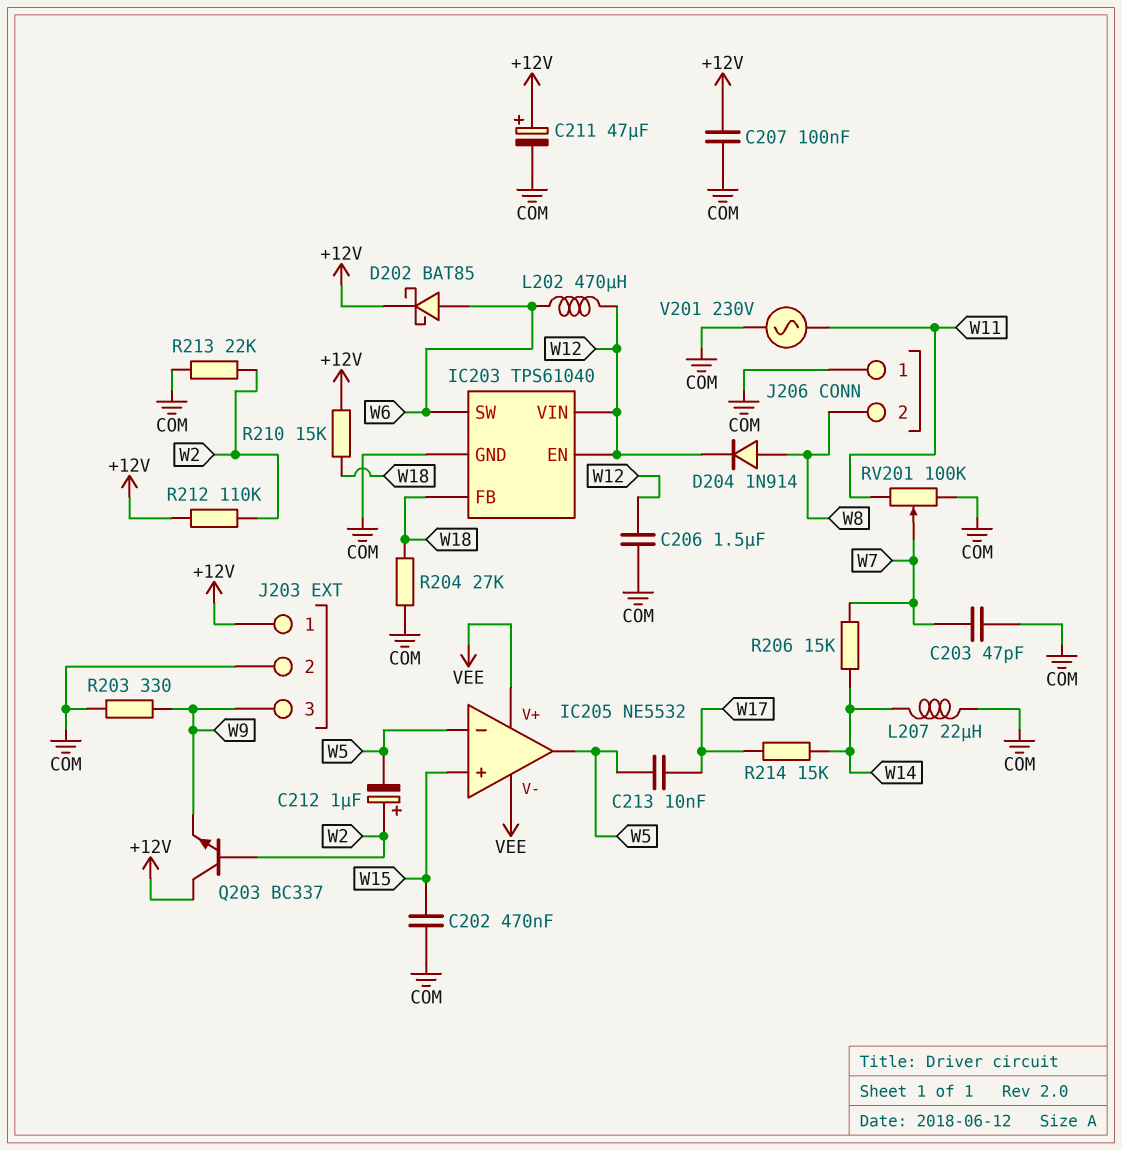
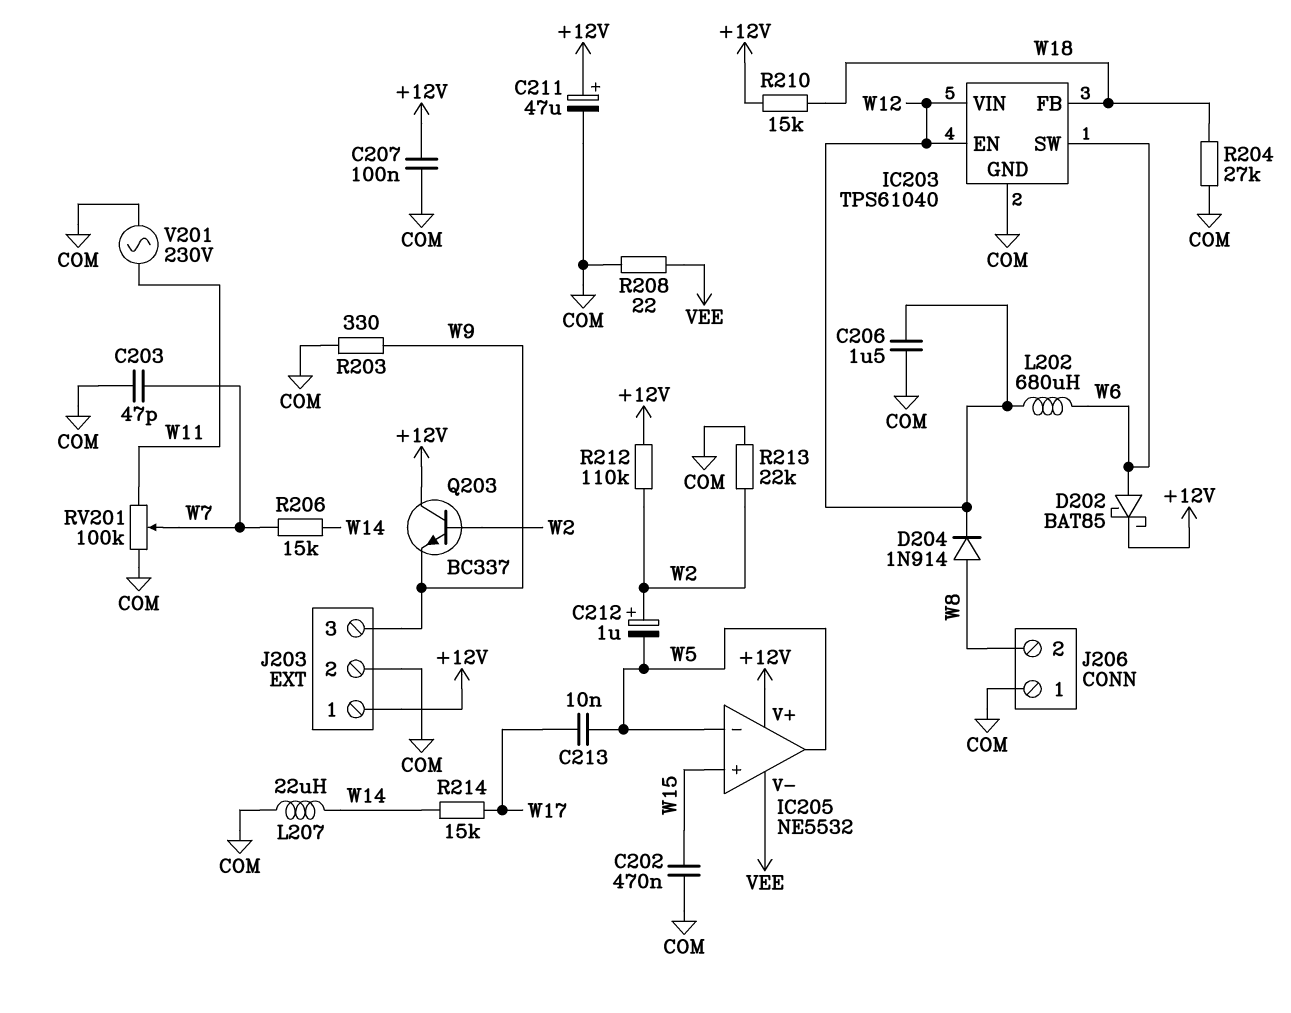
IC205 pin V+: VEE -> +12V
L202: 470uH (W6, W12) -> 680uH (W6, W12)
R208: none -> 22 (COM, VEE)

